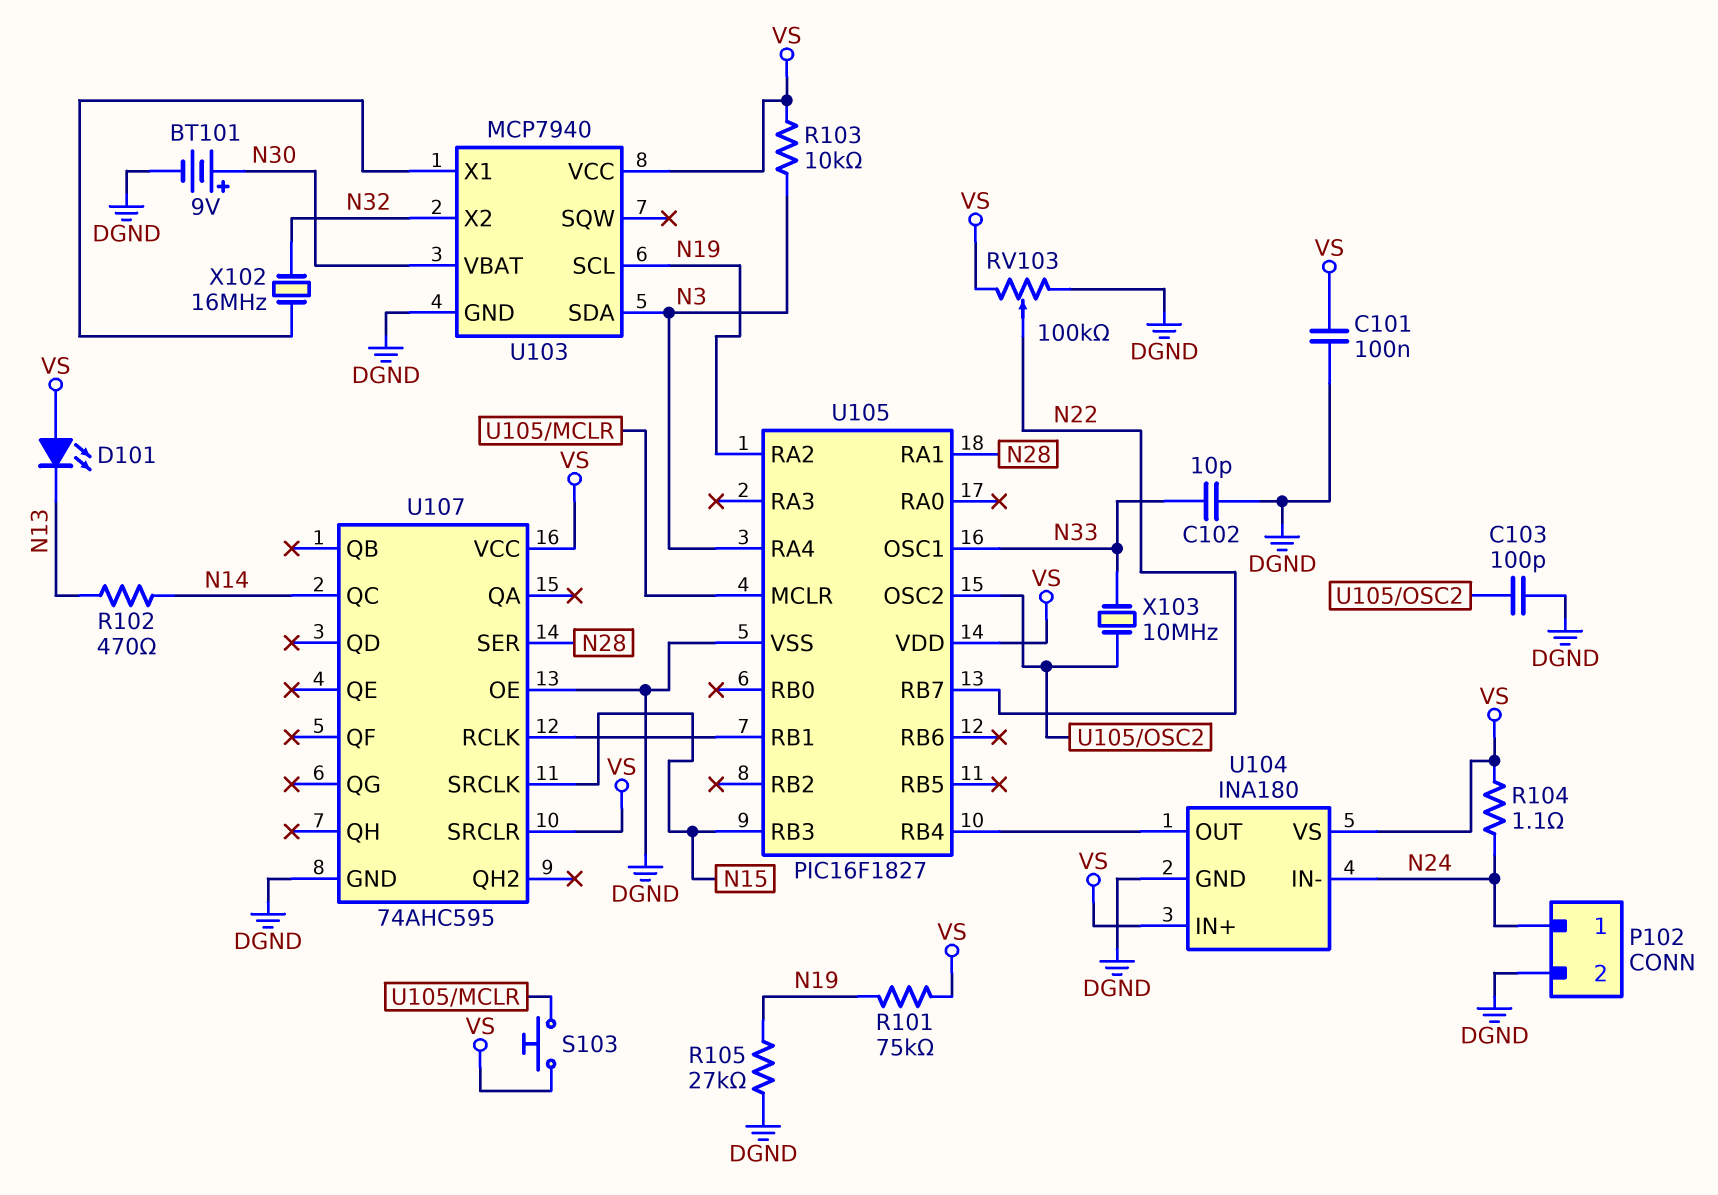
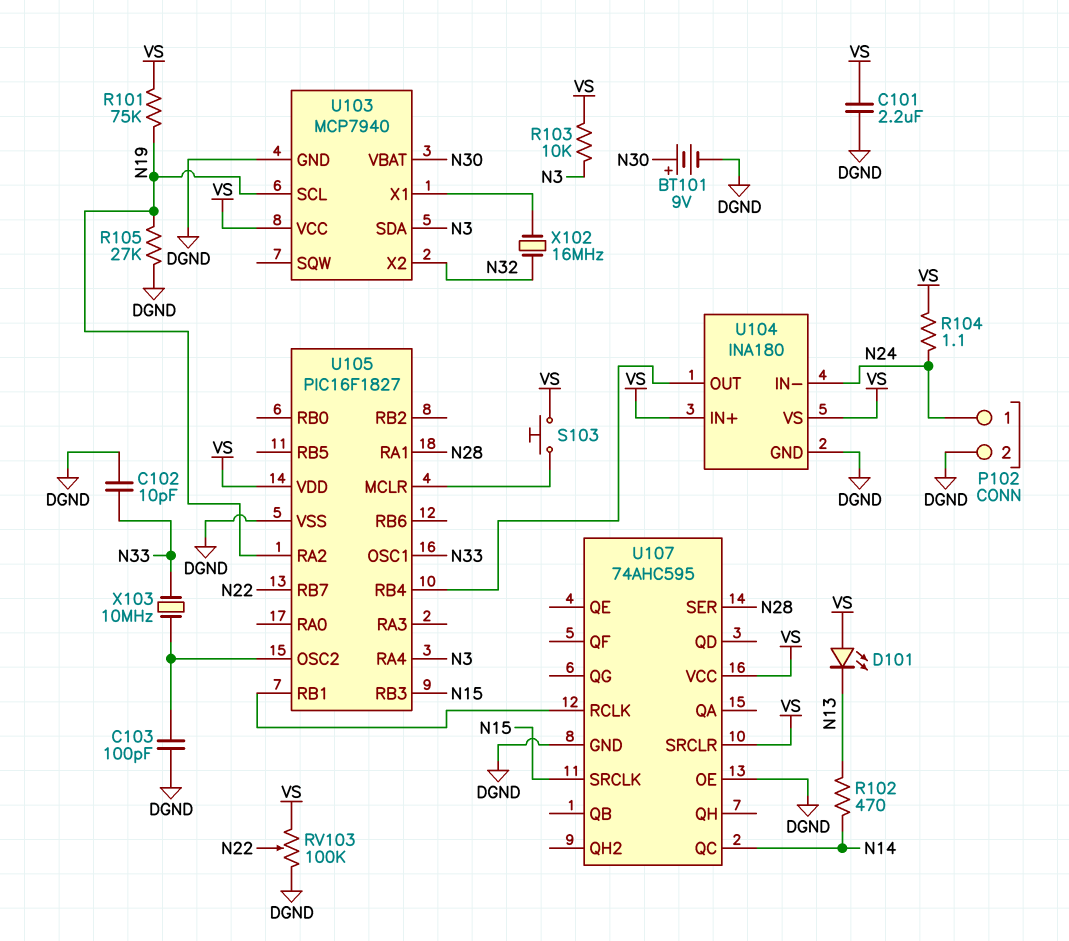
C101: 100nF (DGND, VS) -> 2.2uF (DGND, VS)

